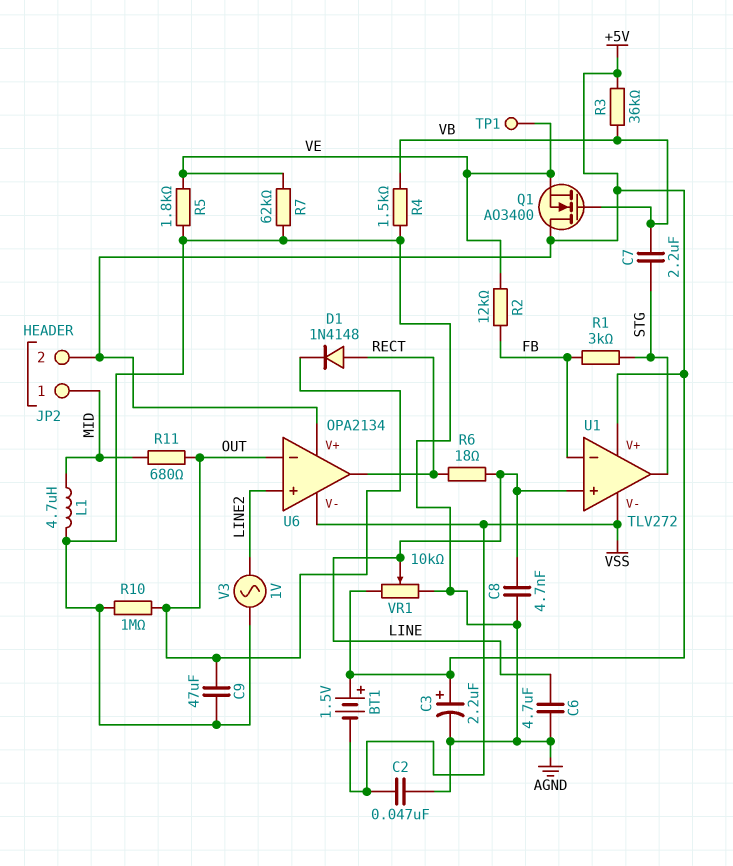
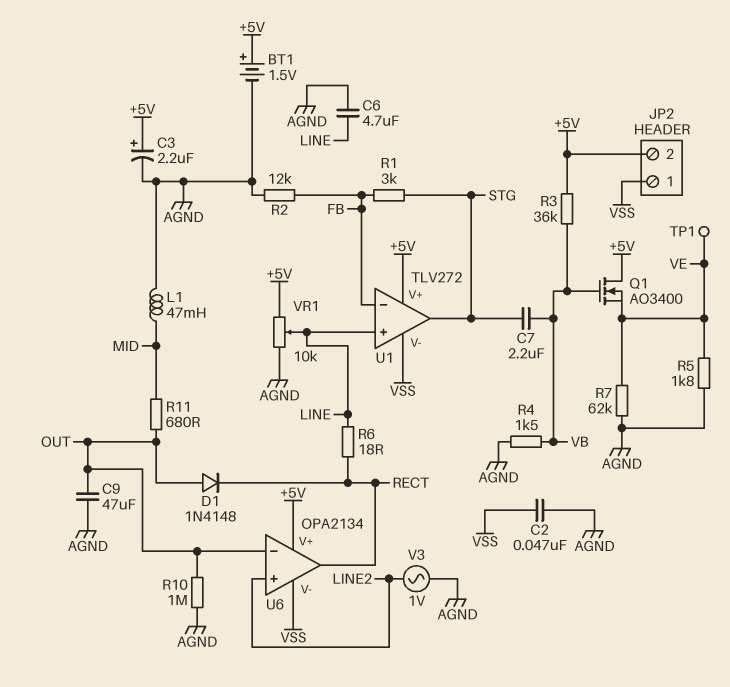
BT1: 1.5V (plus +5V, minus VSS) -> 1.5V (plus +5V, minus AGND)
C8: 4.7nF (AGND, LINE) -> none
D1: diode 1N4148 (A RECT, K OUT) -> diode 1N4148 (A OUT, K RECT)
JP2 pin 1: MID -> VSS
L1: 4.7uH (AGND, MID) -> 47mH (AGND, MID)
R2: 12k (FB, VE) -> 12k (AGND, FB)

